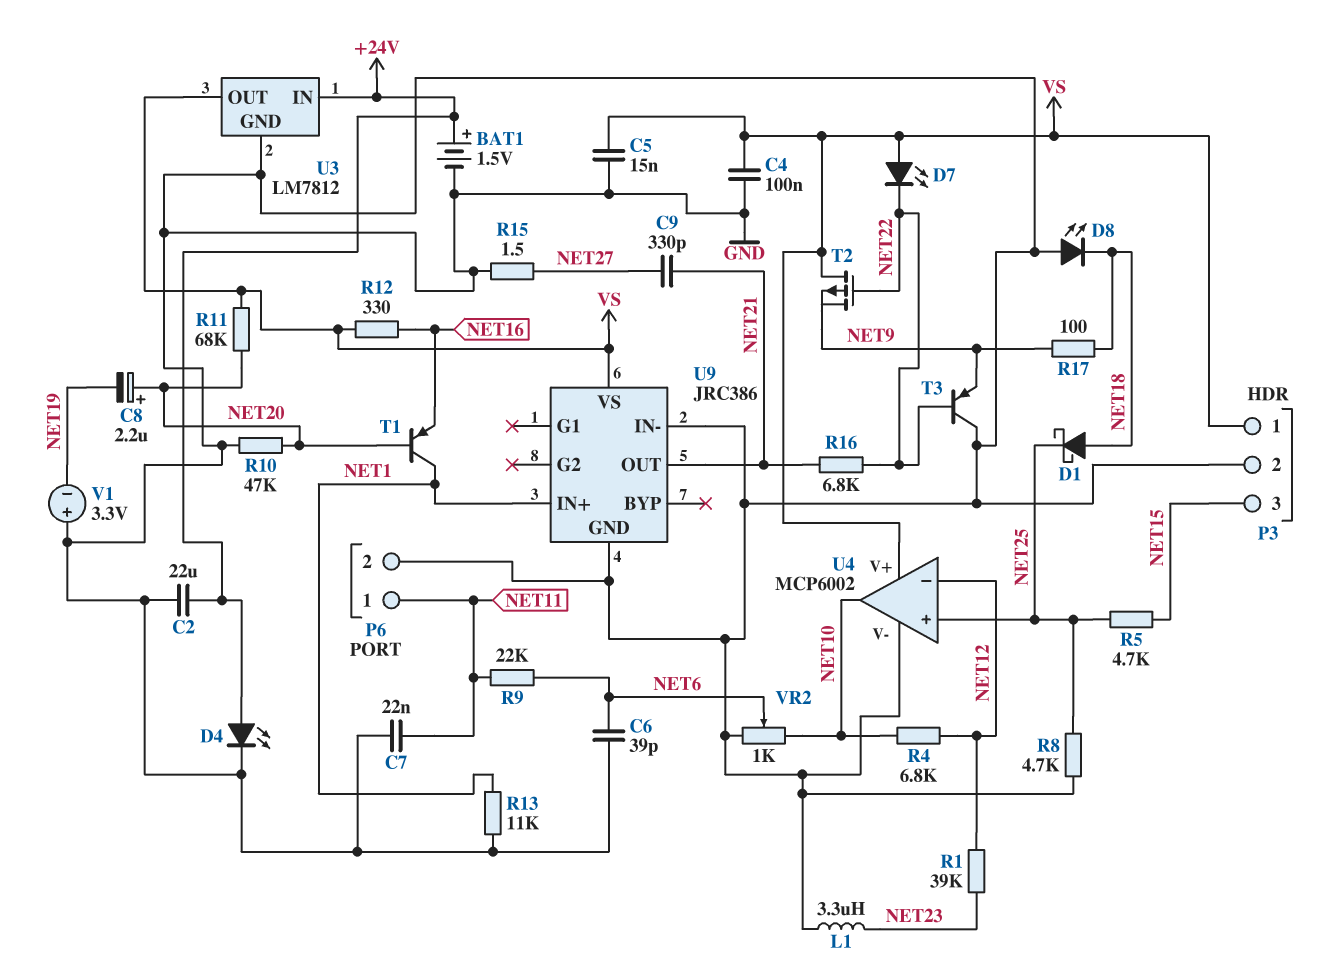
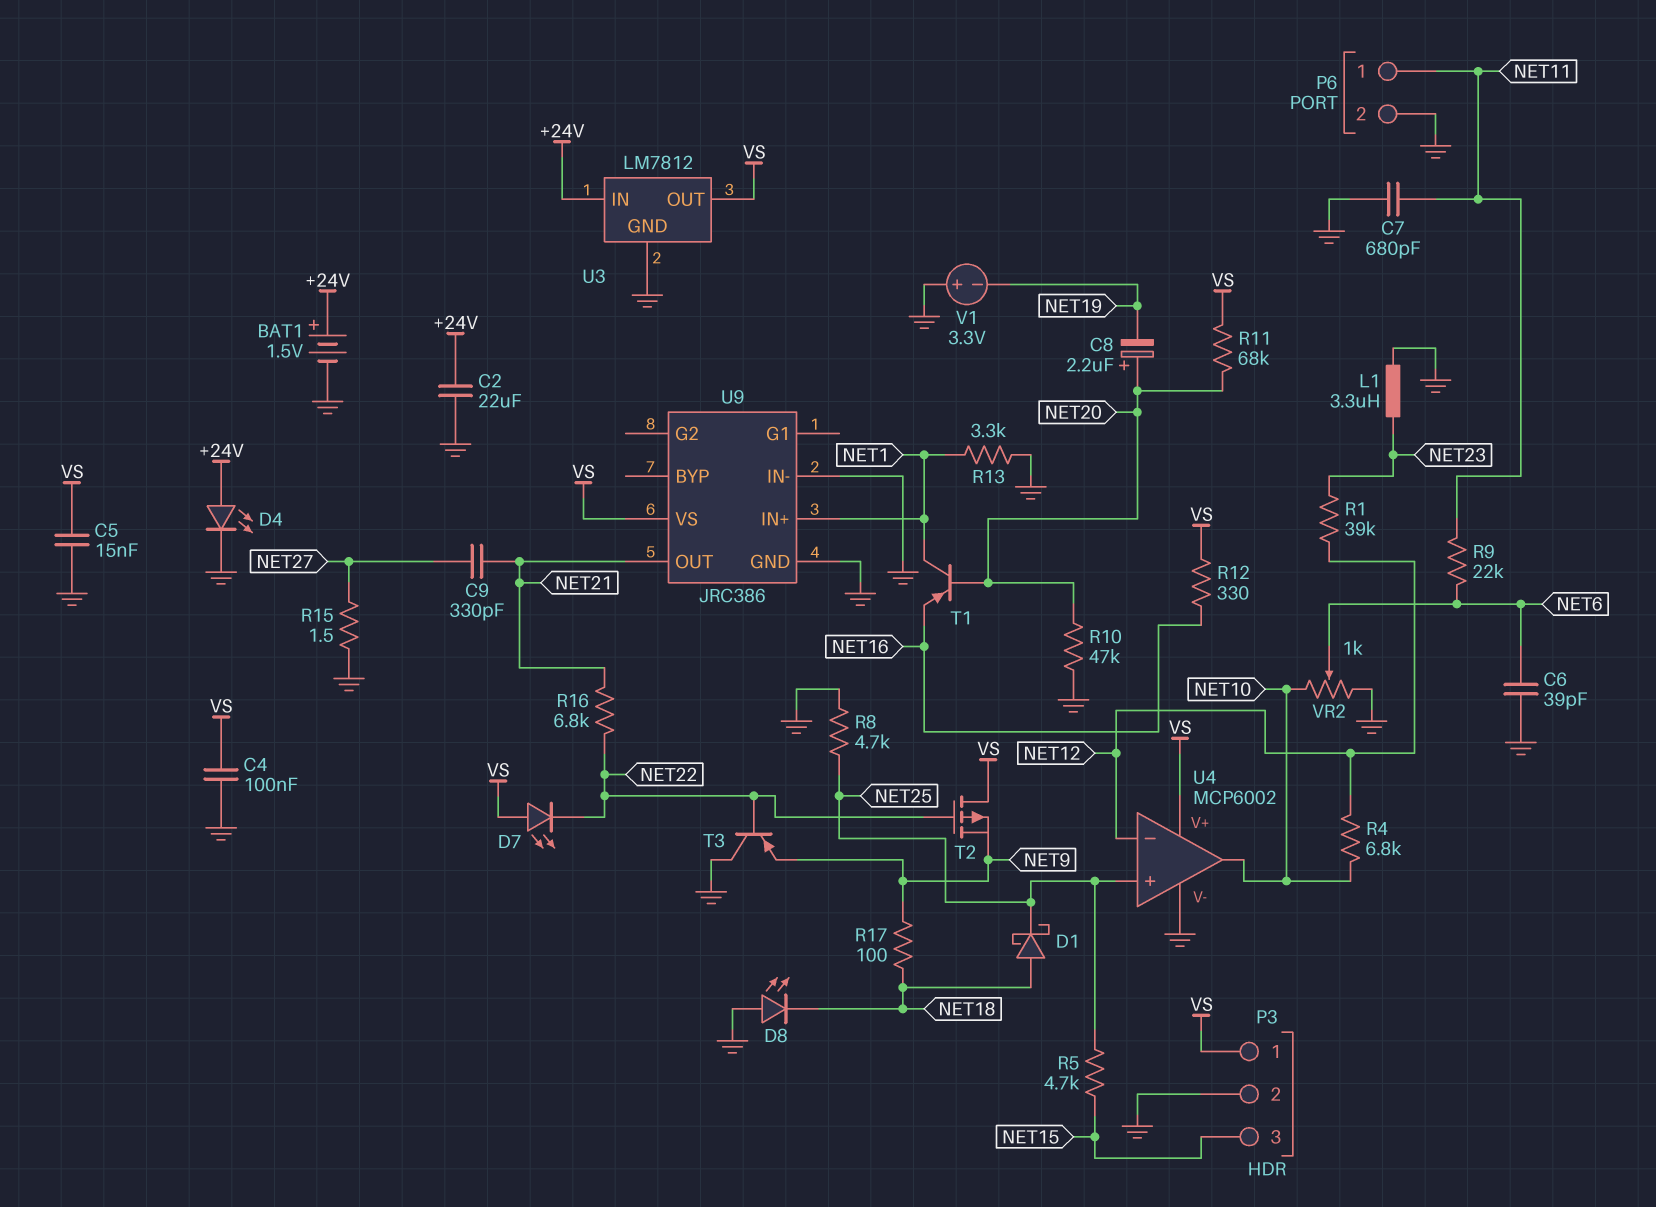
C7: 22nF (GND, NET11) -> 680pF (GND, NET11)
R13: 11k (GND, NET1) -> 3.3k (GND, NET1)

